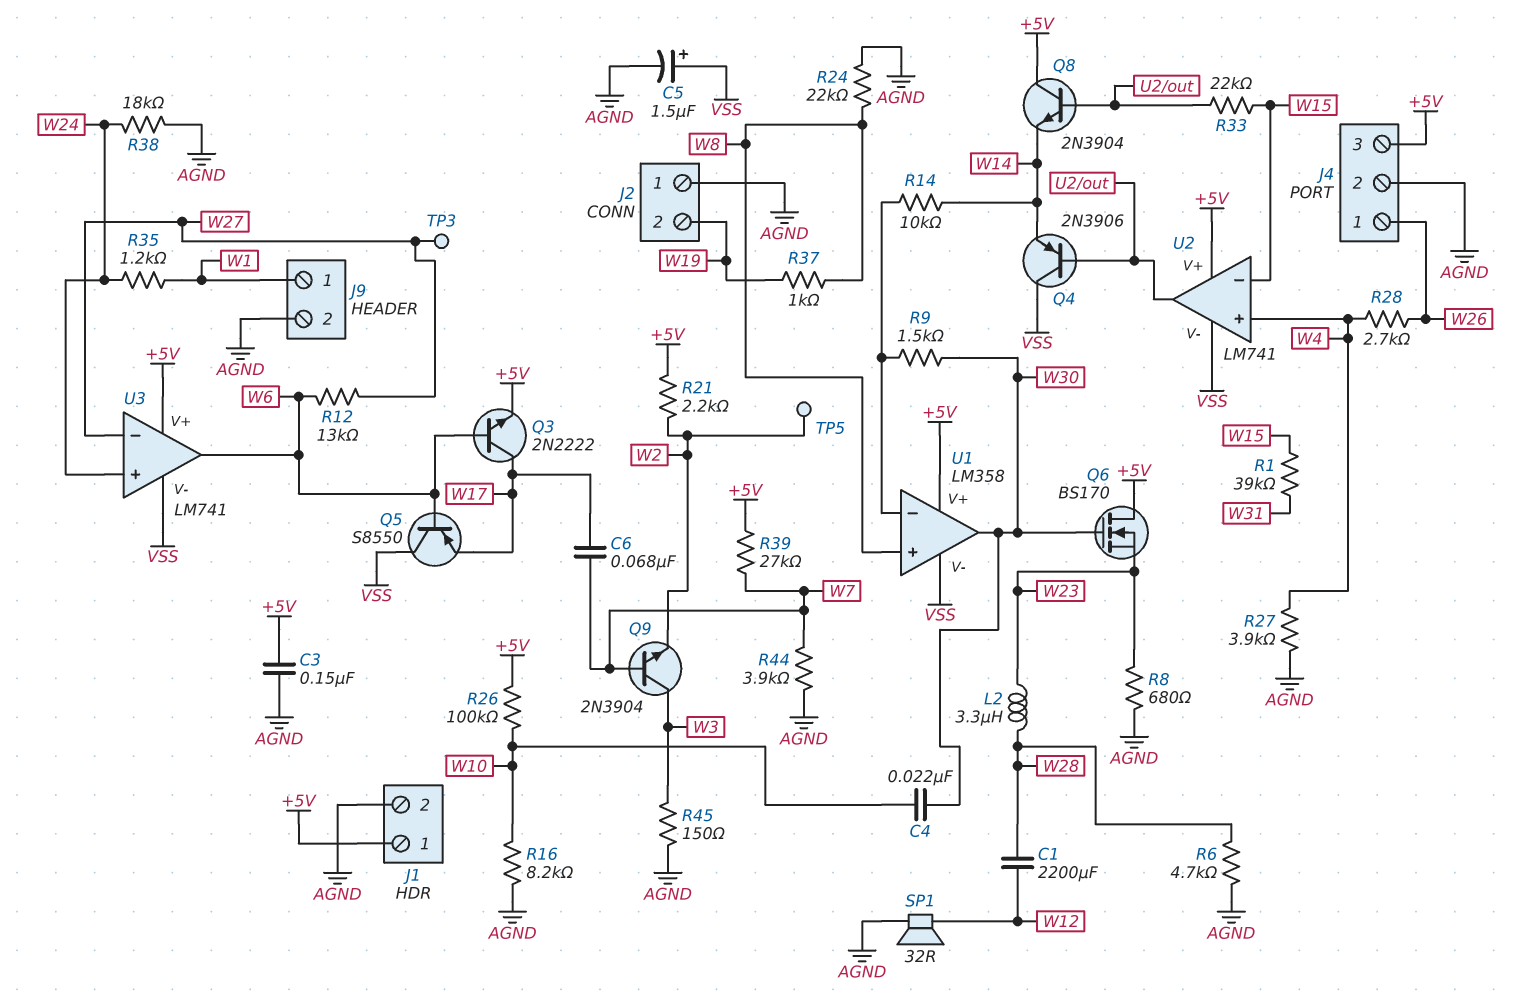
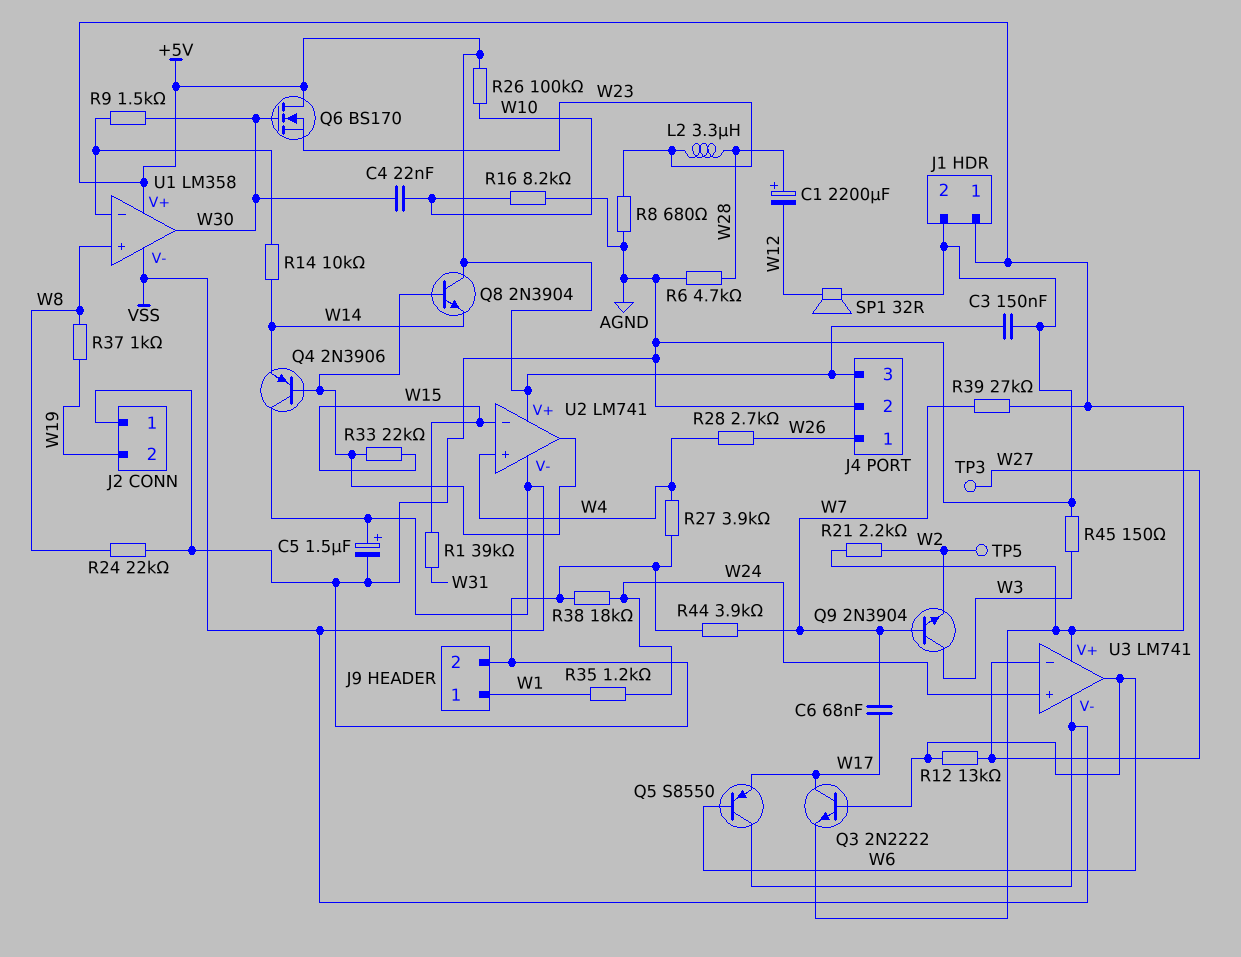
C1: 2200uF (W12, W28) -> 2200uF (plus W28, minus W12)

